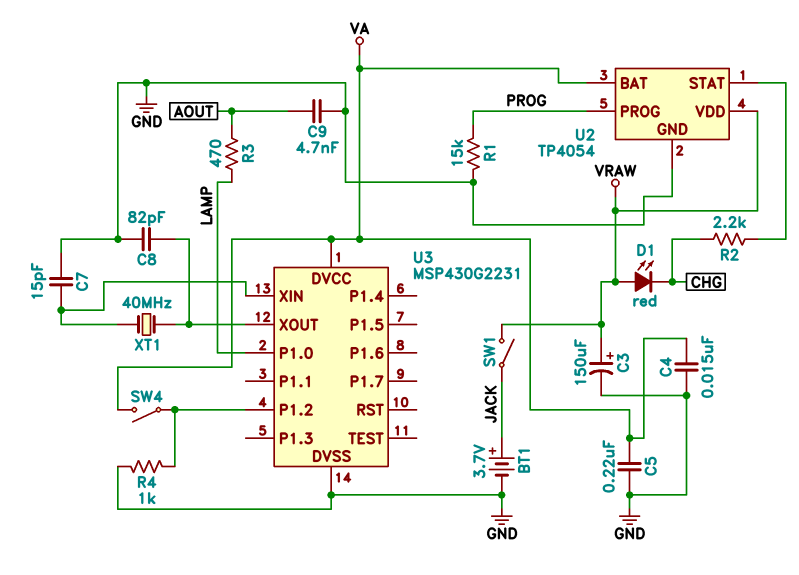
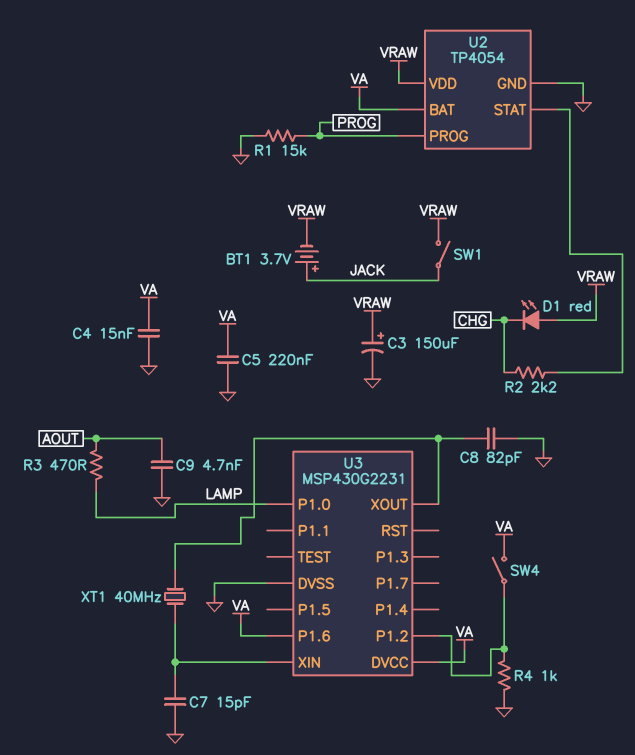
BT1: 3.7V (plus JACK, minus GND) -> 3.7V (plus JACK, minus VRAW)
U3 pin P1.6: none -> VA

